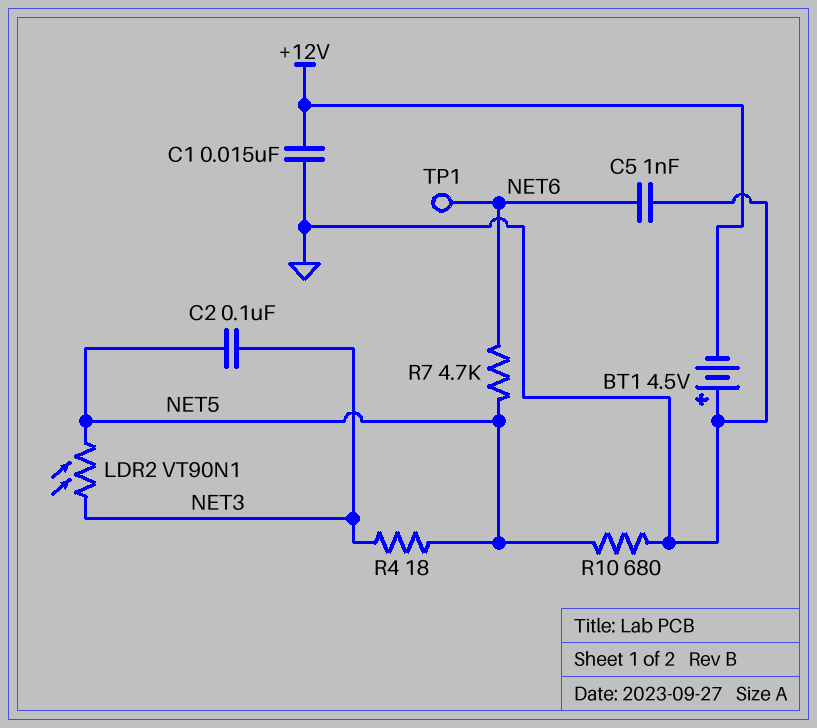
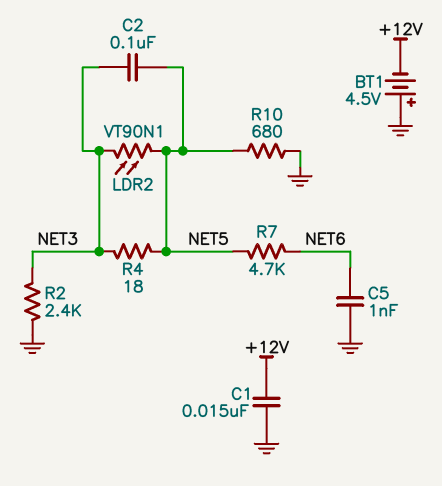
R2: none -> 2.4k (GND, NET3)
TP1: test point (NET6) -> none

